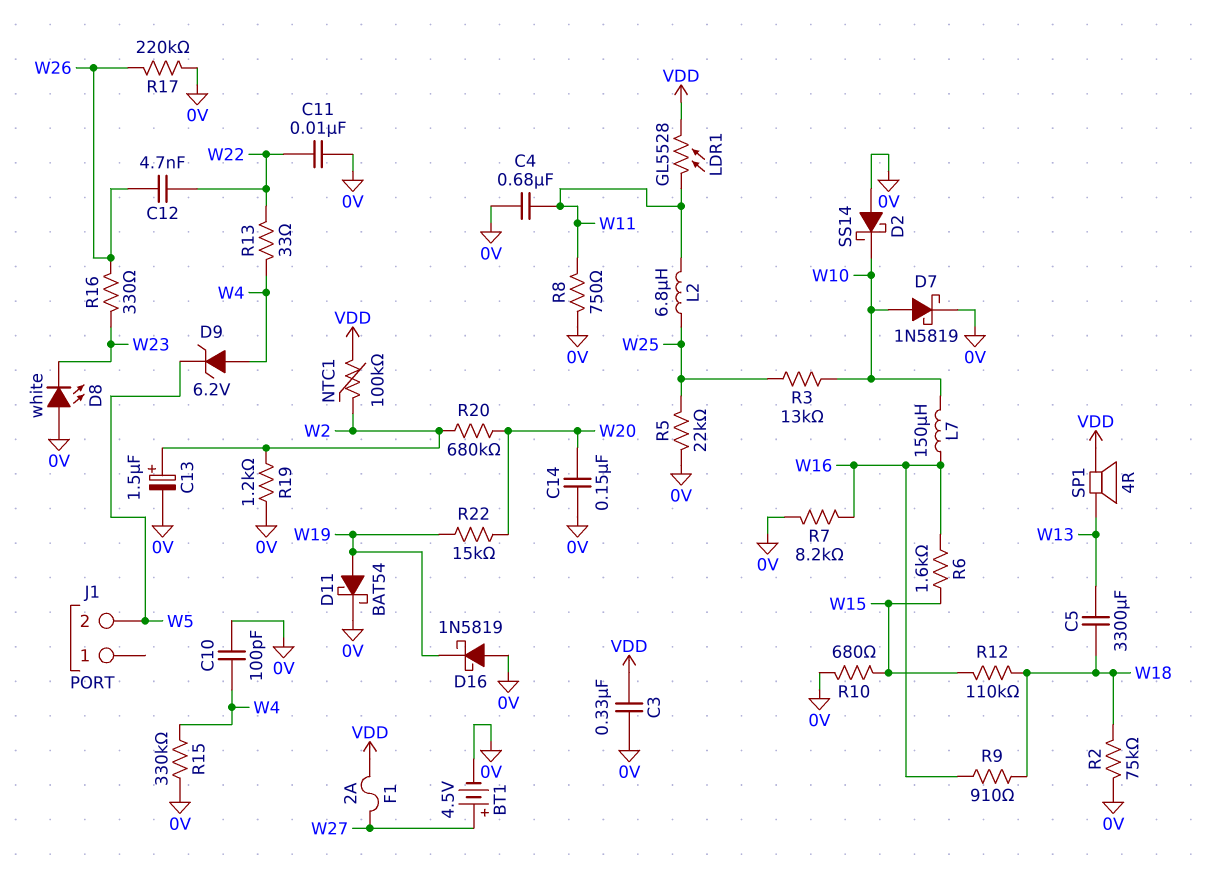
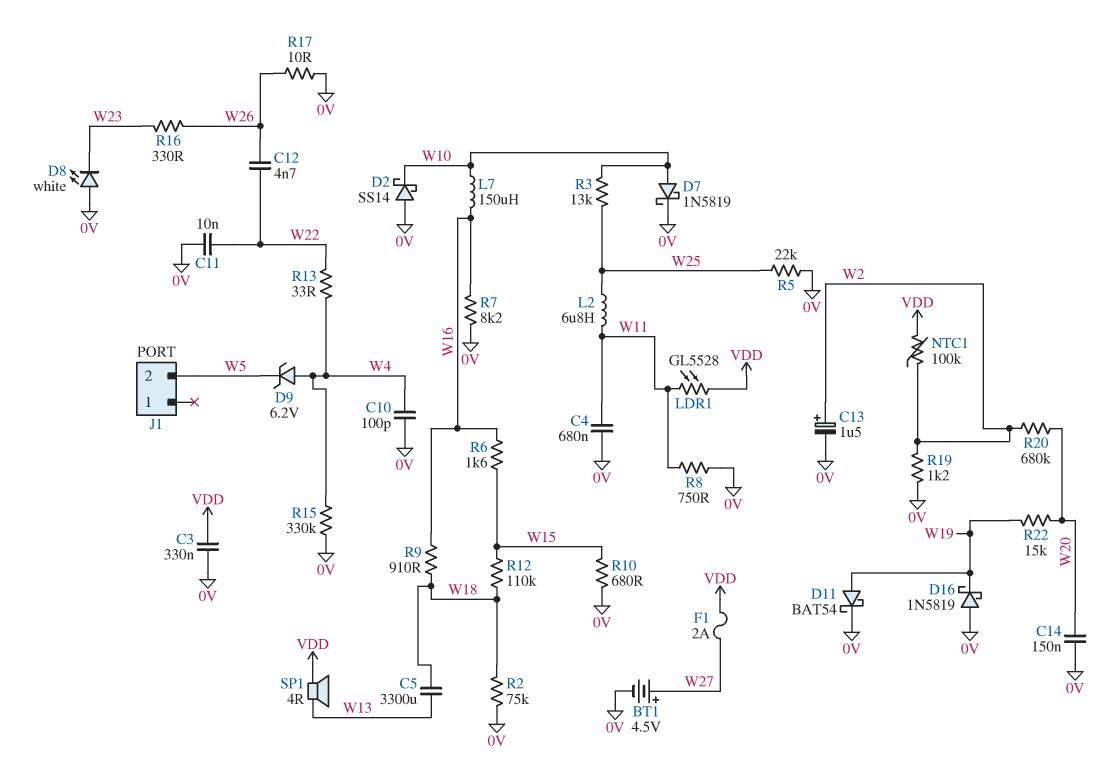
R17: 220k (0V, W26) -> 10 (0V, W26)

